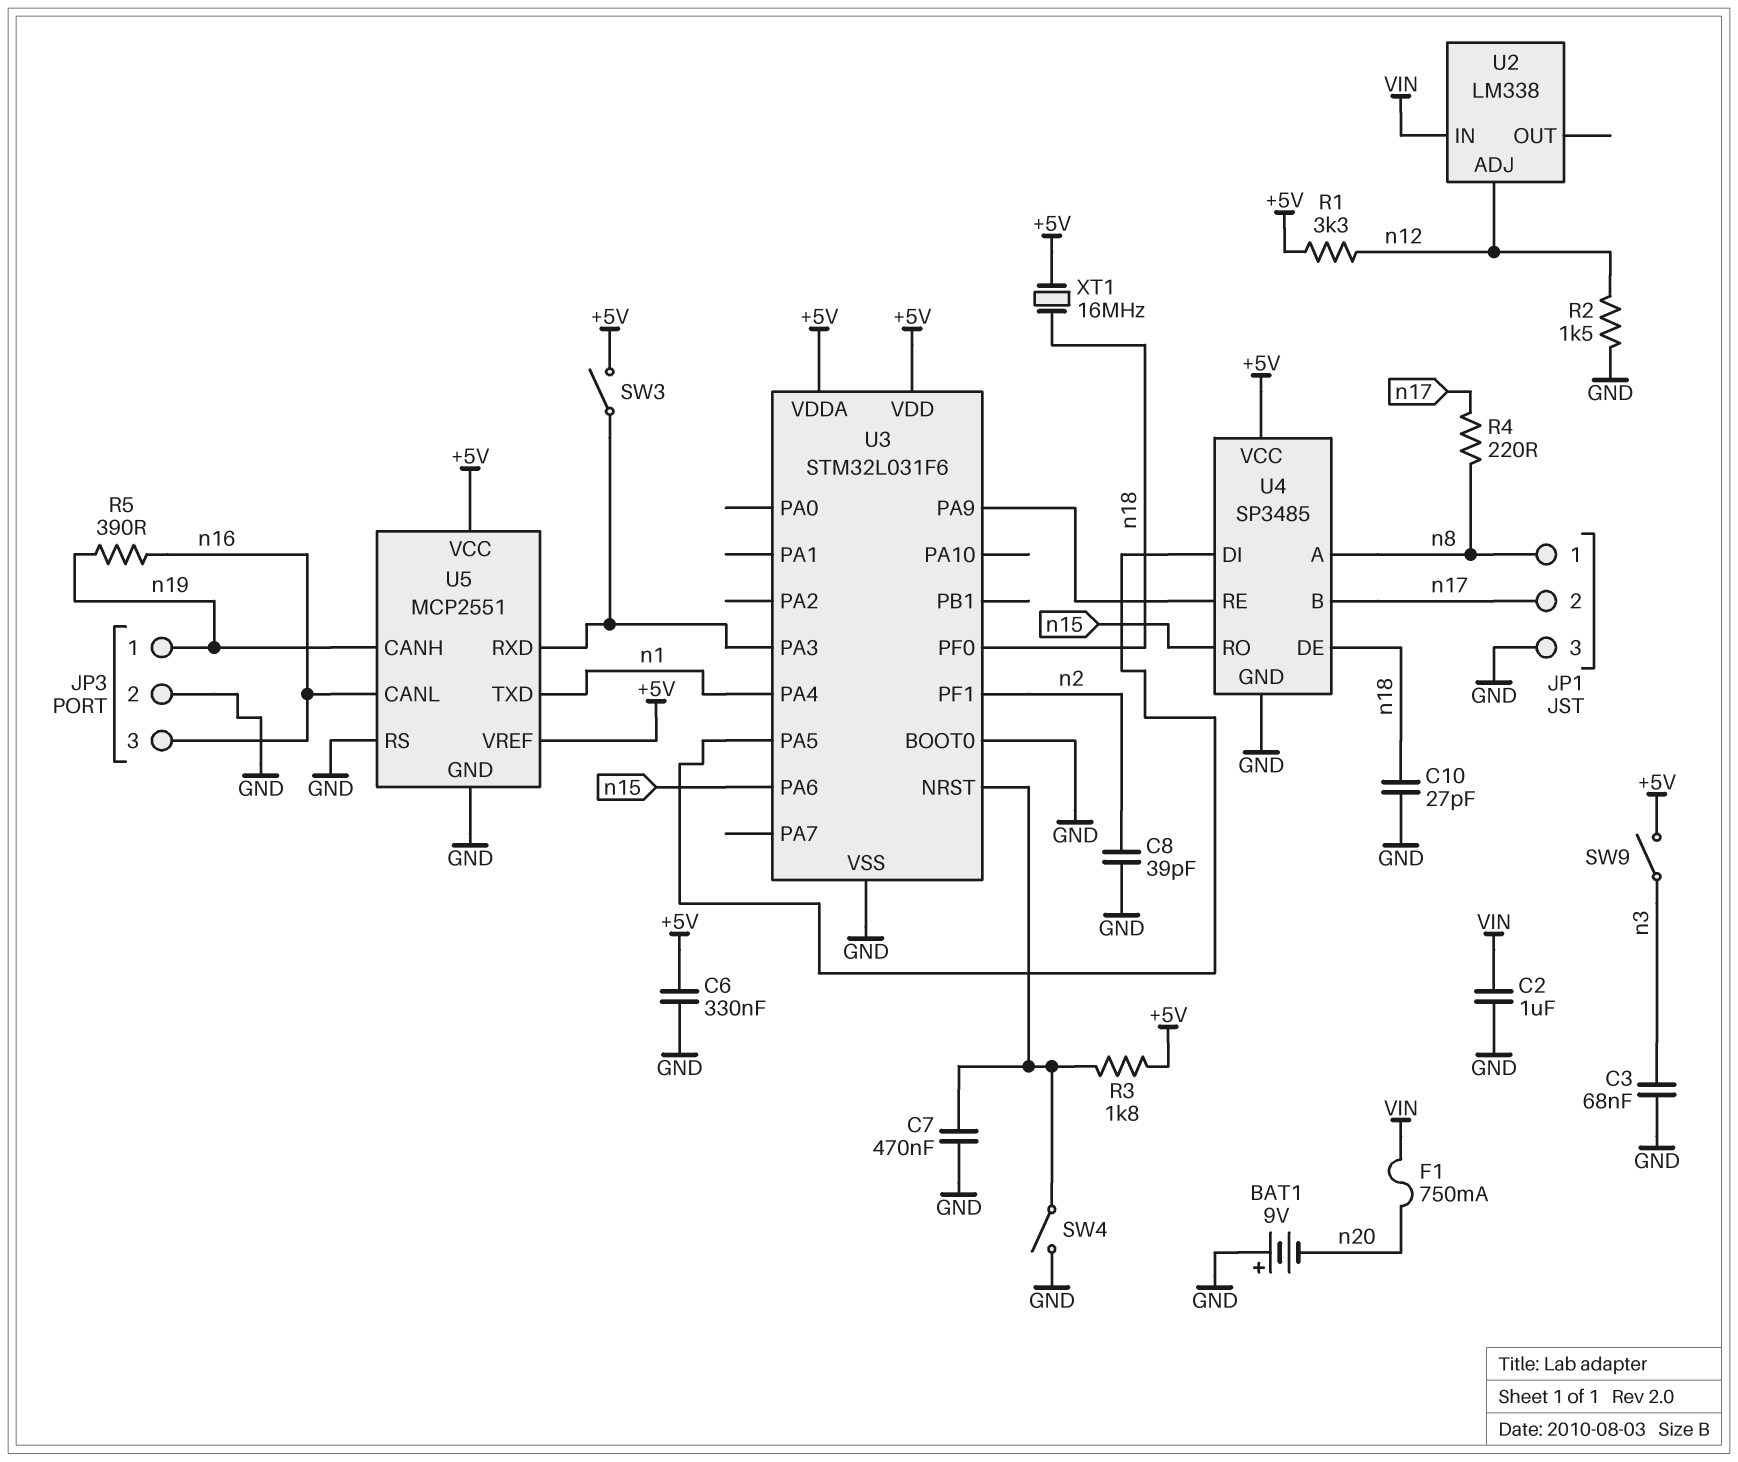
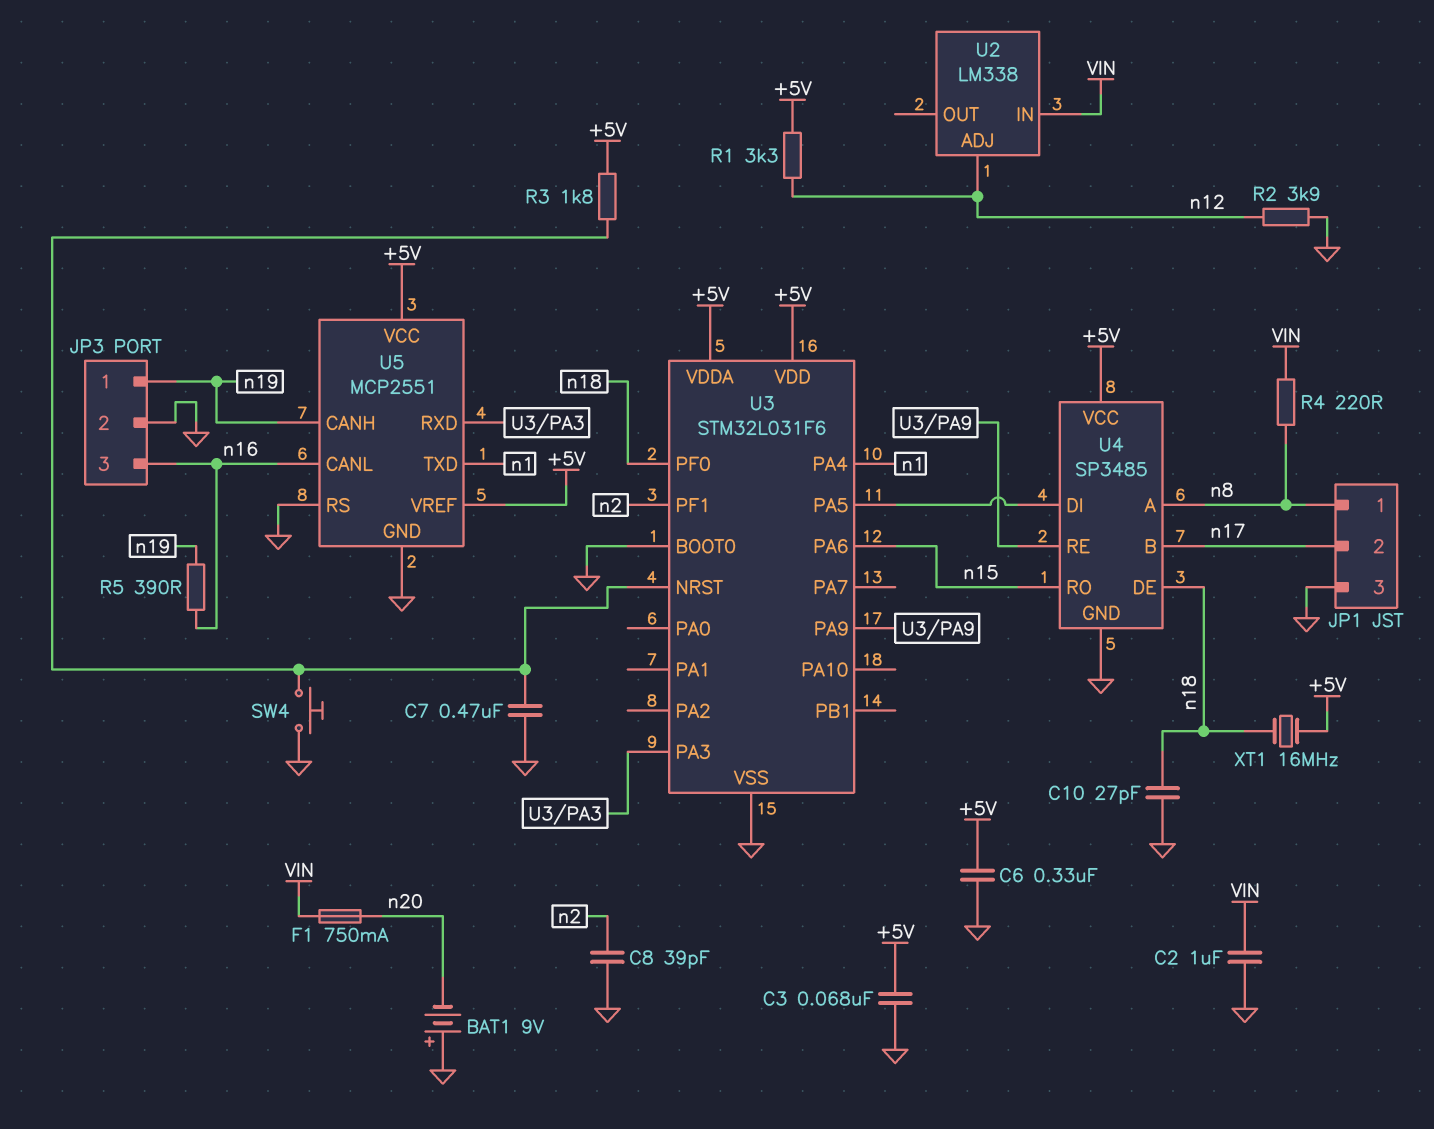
C3: 68nF (GND, n3) -> 68nF (+5V, GND)
R2: 1.5k (GND, n12) -> 3.9k (GND, n12)
R4: 220 (n8, n17) -> 220 (VIN, n8)
SW3: switch (+5V, U3/PA3) -> none
SW4: switch (GND, U3/NRST) -> button (GND, U3/NRST)
SW9: switch (+5V, n3) -> none

